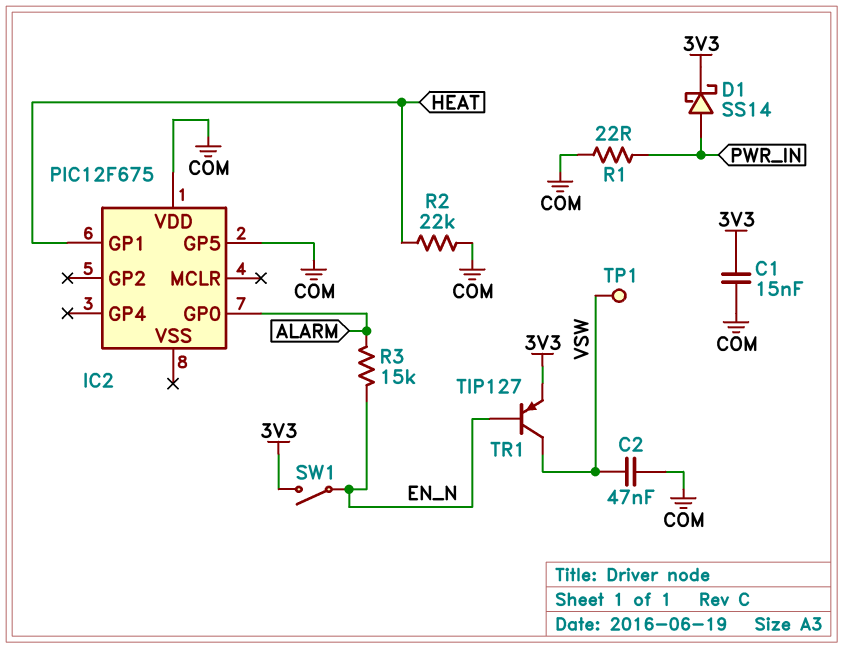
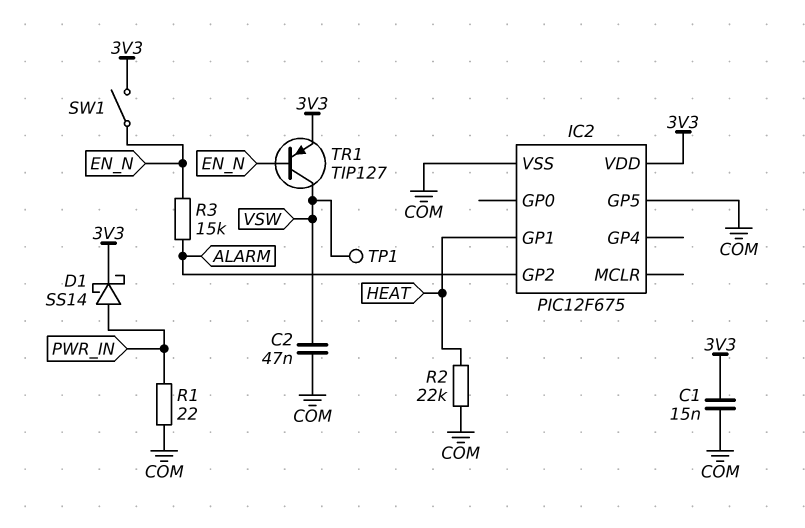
IC2 pin GP0: ALARM -> none
IC2 pin GP2: none -> ALARM
IC2 pin VDD: COM -> 3V3
IC2 pin VSS: none -> COM

